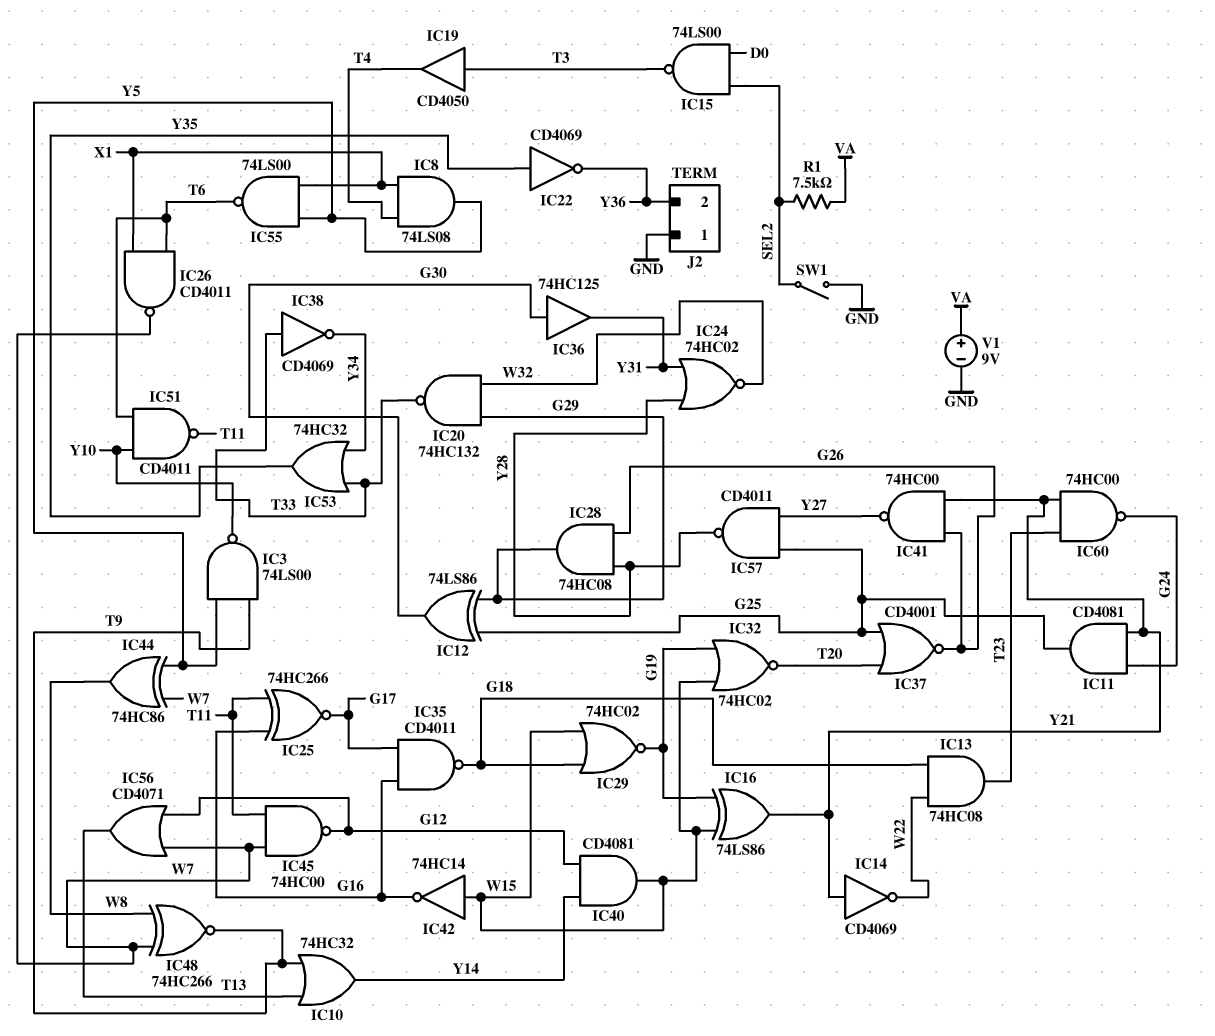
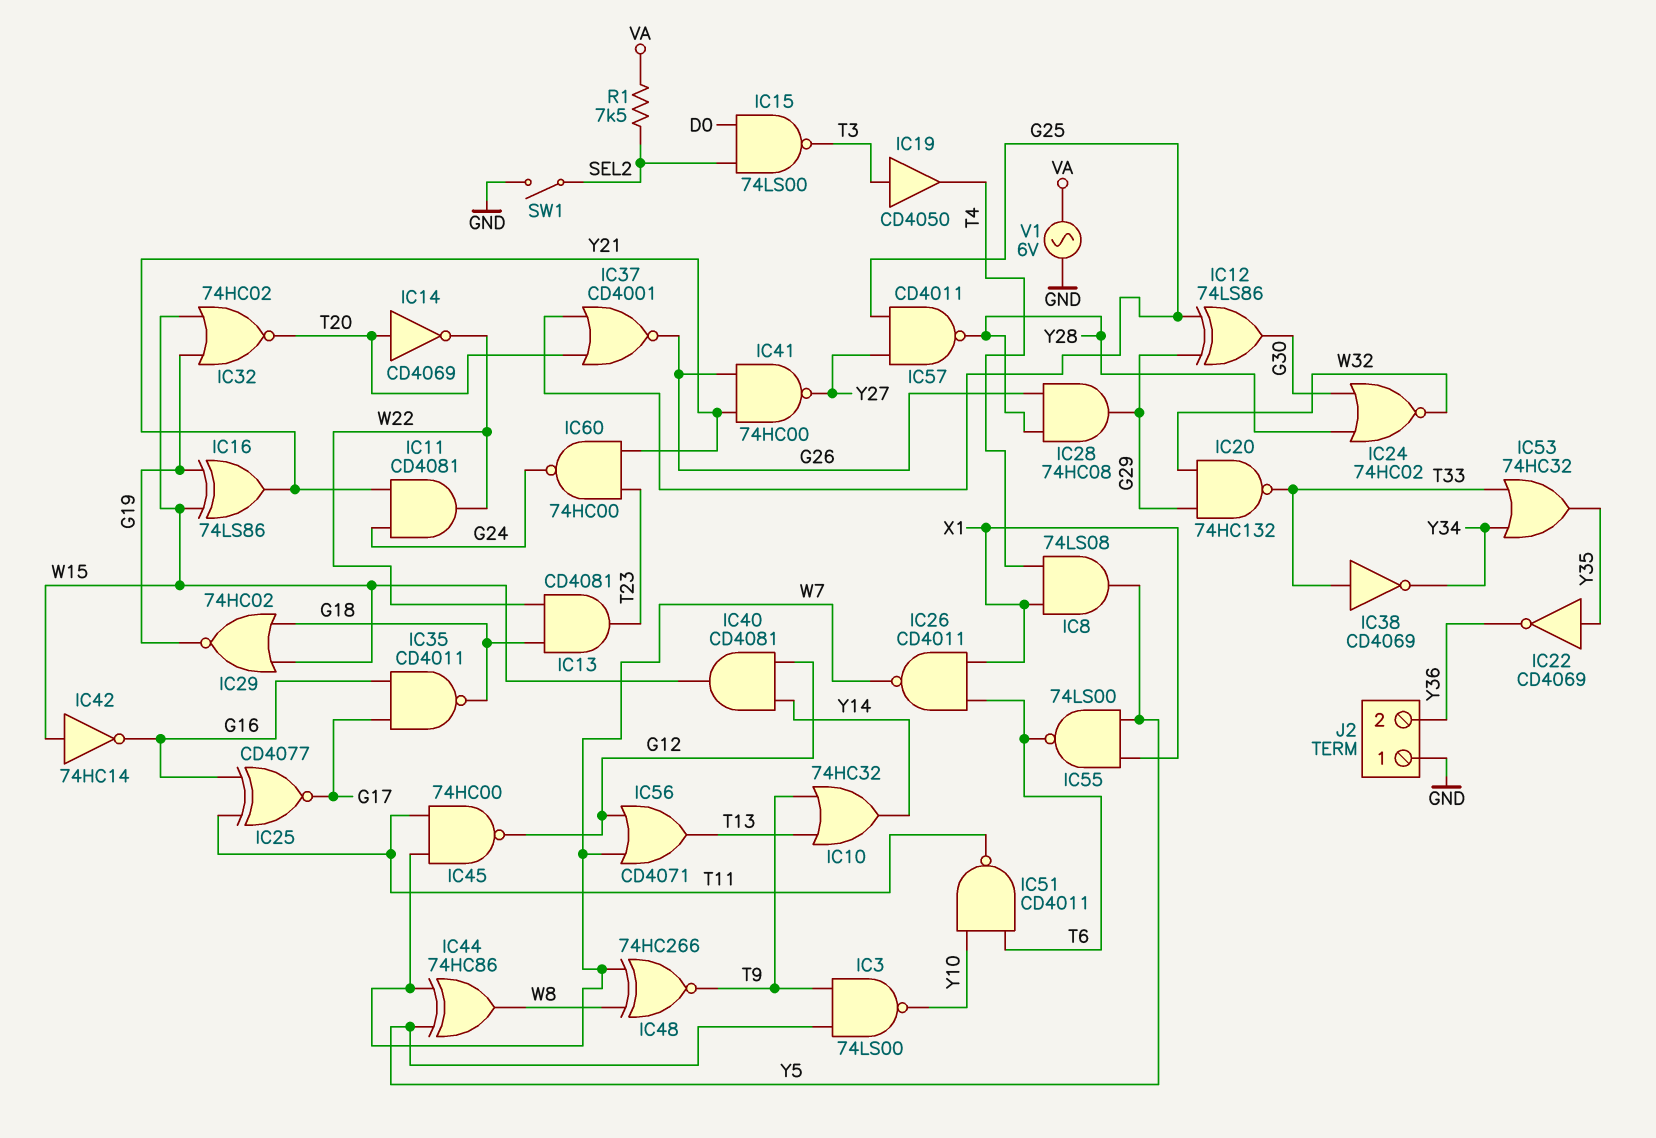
IC11: AND CD4081 (in G24, in Y21, out G25) -> AND CD4081 (in G24, in Y21, out W22)
IC13: AND 74HC08 (in G18, in W22, out T23) -> AND CD4081 (in G18, in W22, out T23)
IC14: NOT CD4069 (in Y21, out W22) -> NOT CD4069 (in T20, out W22)
IC24: NOR 74HC02 (in Y28, in Y31, out W32) -> NOR 74HC02 (in G30, in Y28, out W32)
IC25: XNOR 74HC266 (in G16, in T11, out G17) -> XNOR CD4077 (in G16, in T11, out G17)
IC36: buffer 74HC125 (in G30, out Y31) -> none
V1: 9V (plus VA, minus GND) -> AC 6V (GND, VA)

